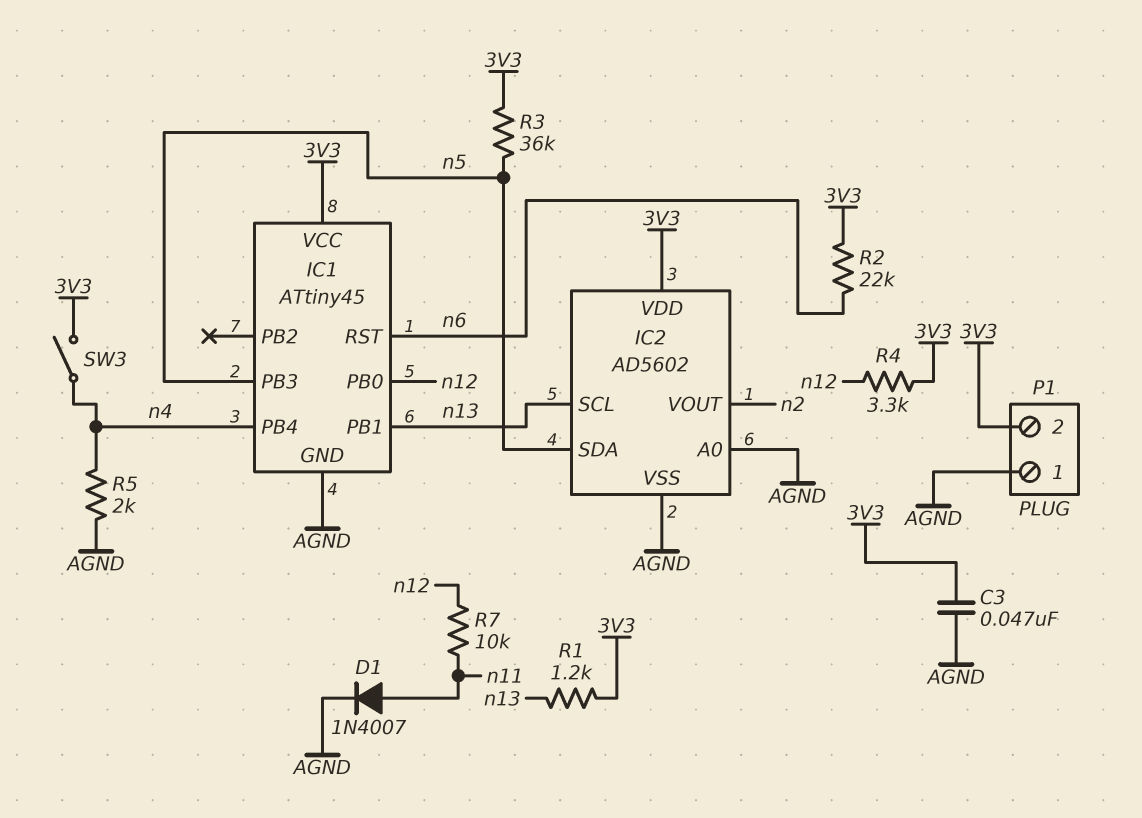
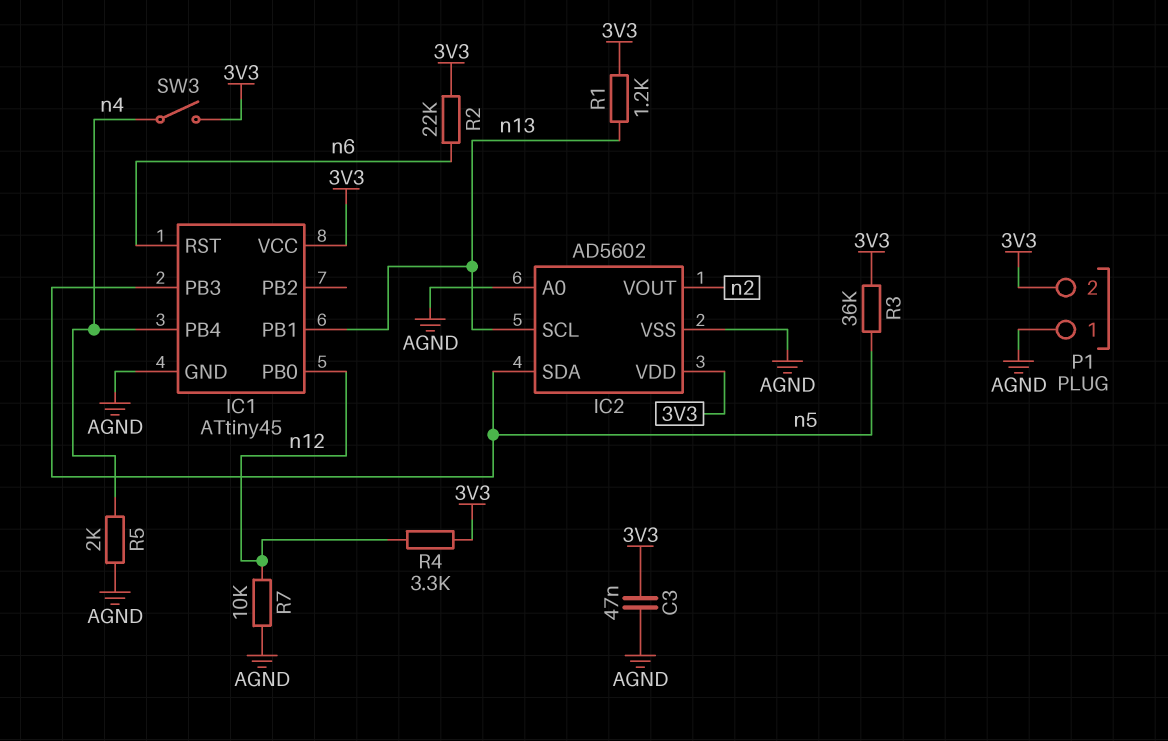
D1: diode 1N4007 (A n11, K AGND) -> none
R7: 10k (n11, n12) -> 10k (AGND, n12)

